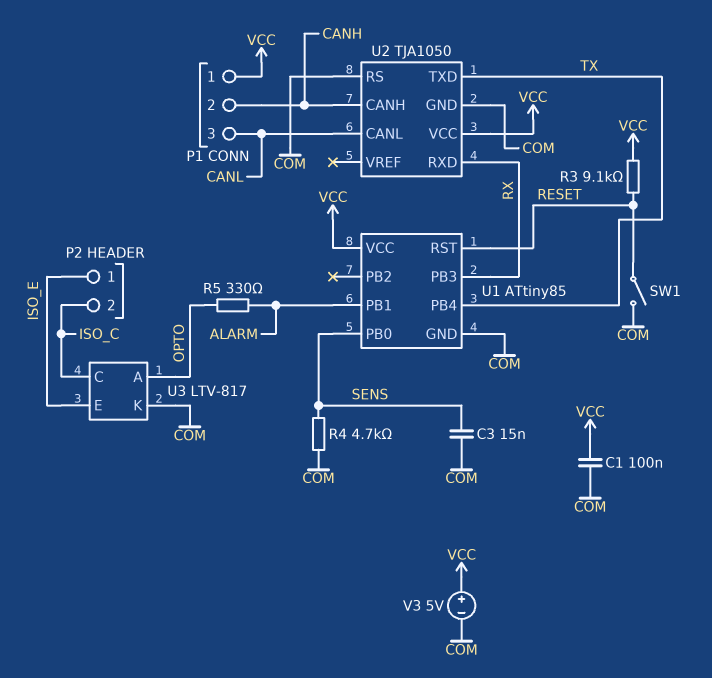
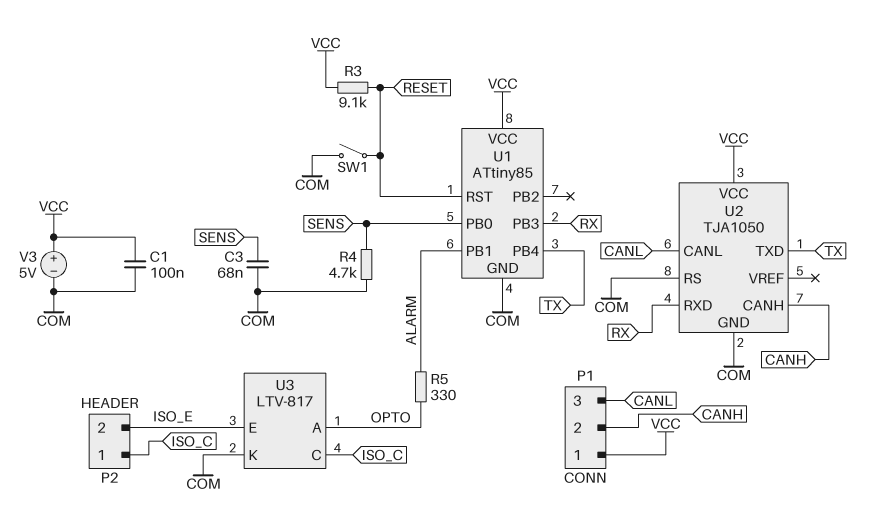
C3: 15nF (COM, SENS) -> 68nF (COM, SENS)
P2 pin 1: ISO_E -> ISO_C
P2 pin 2: ISO_C -> ISO_E

